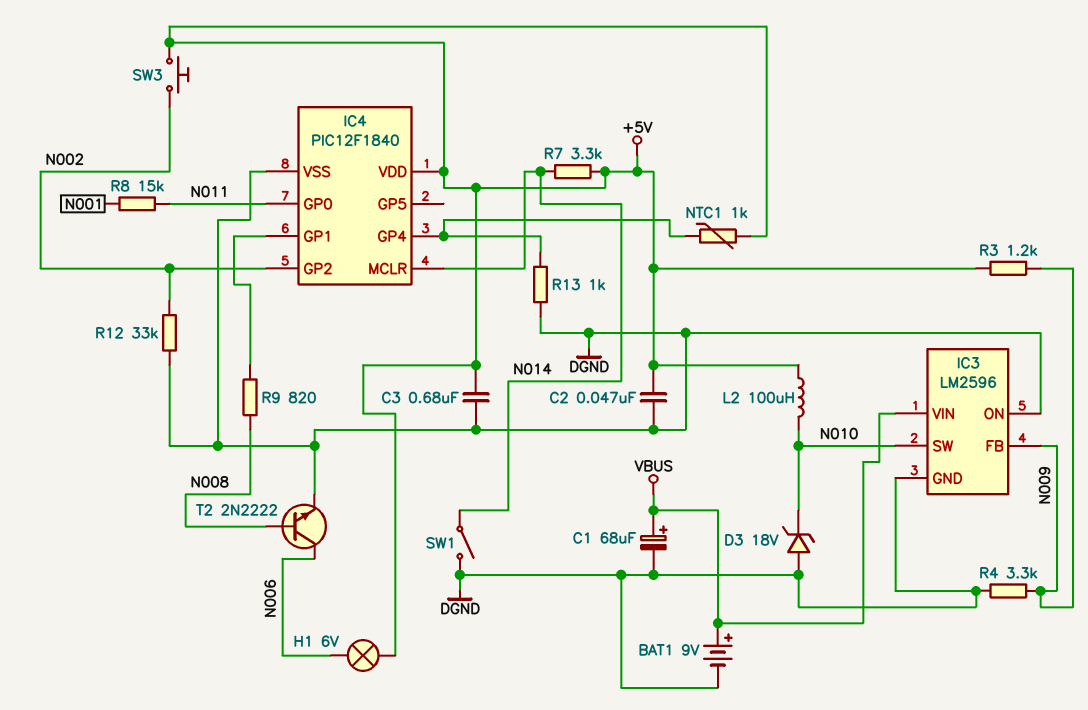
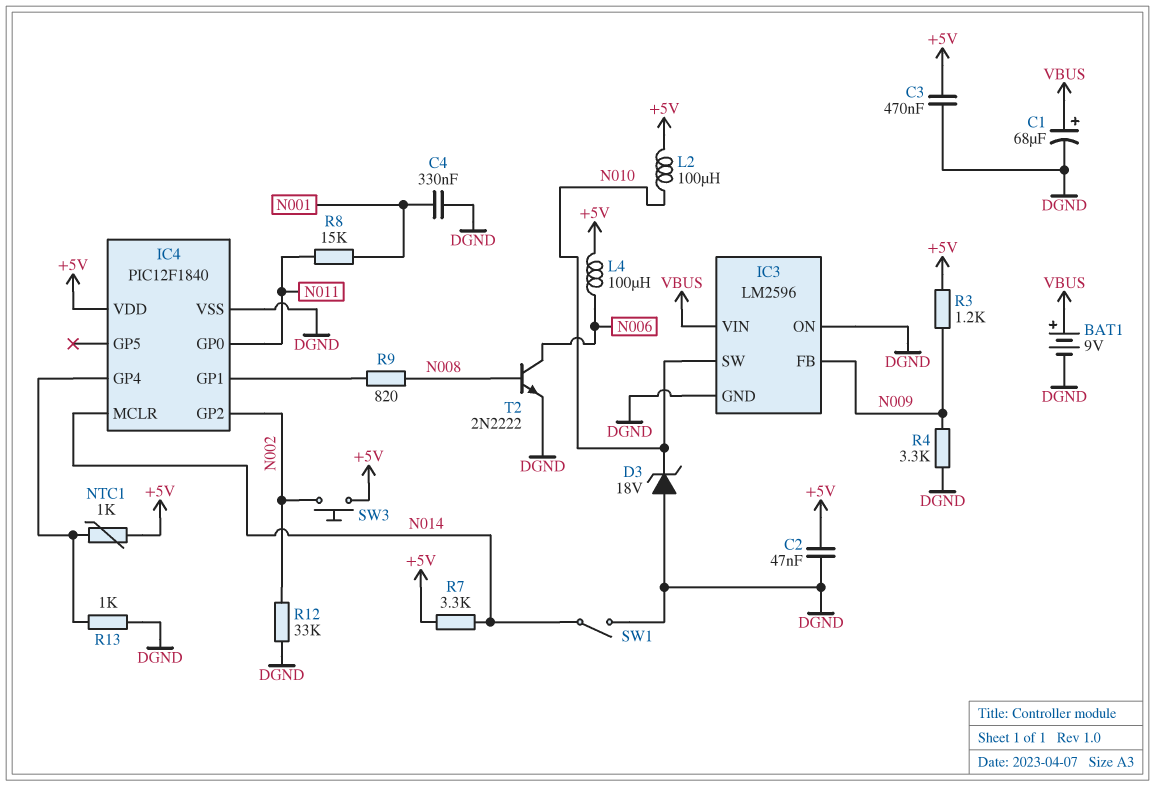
C3: 680nF (+5V, DGND) -> 470nF (+5V, DGND)
C4: none -> 330nF (DGND, N001)
H1: lamp 6V (+5V, N006) -> none
L4: none -> 100uH (+5V, N006)

